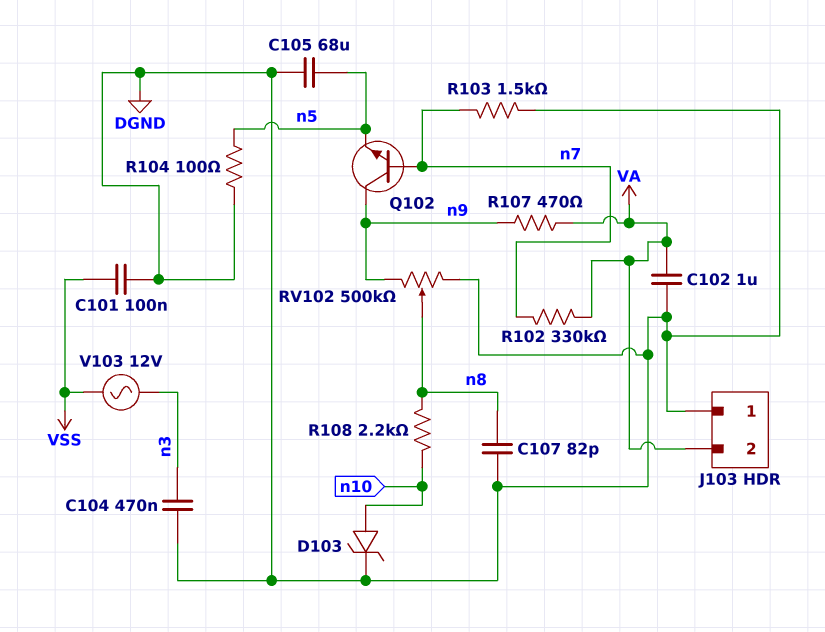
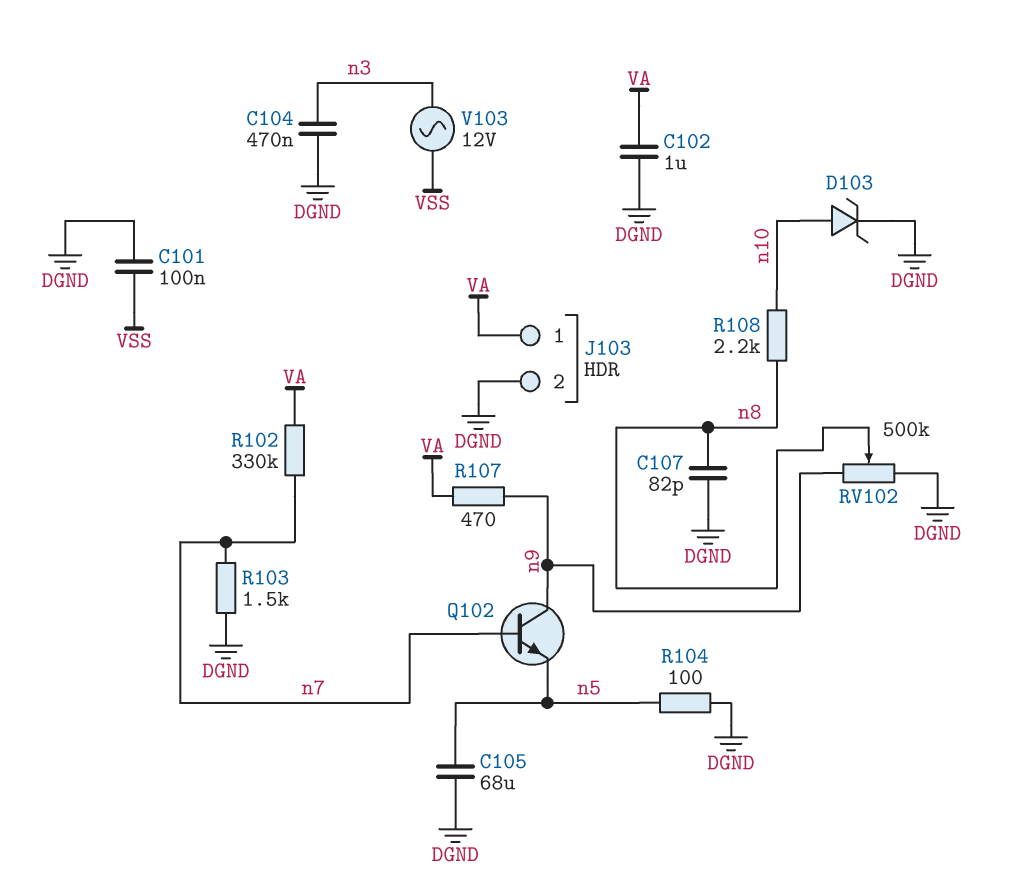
J103 pin 1: DGND -> VA
J103 pin 2: VA -> DGND

